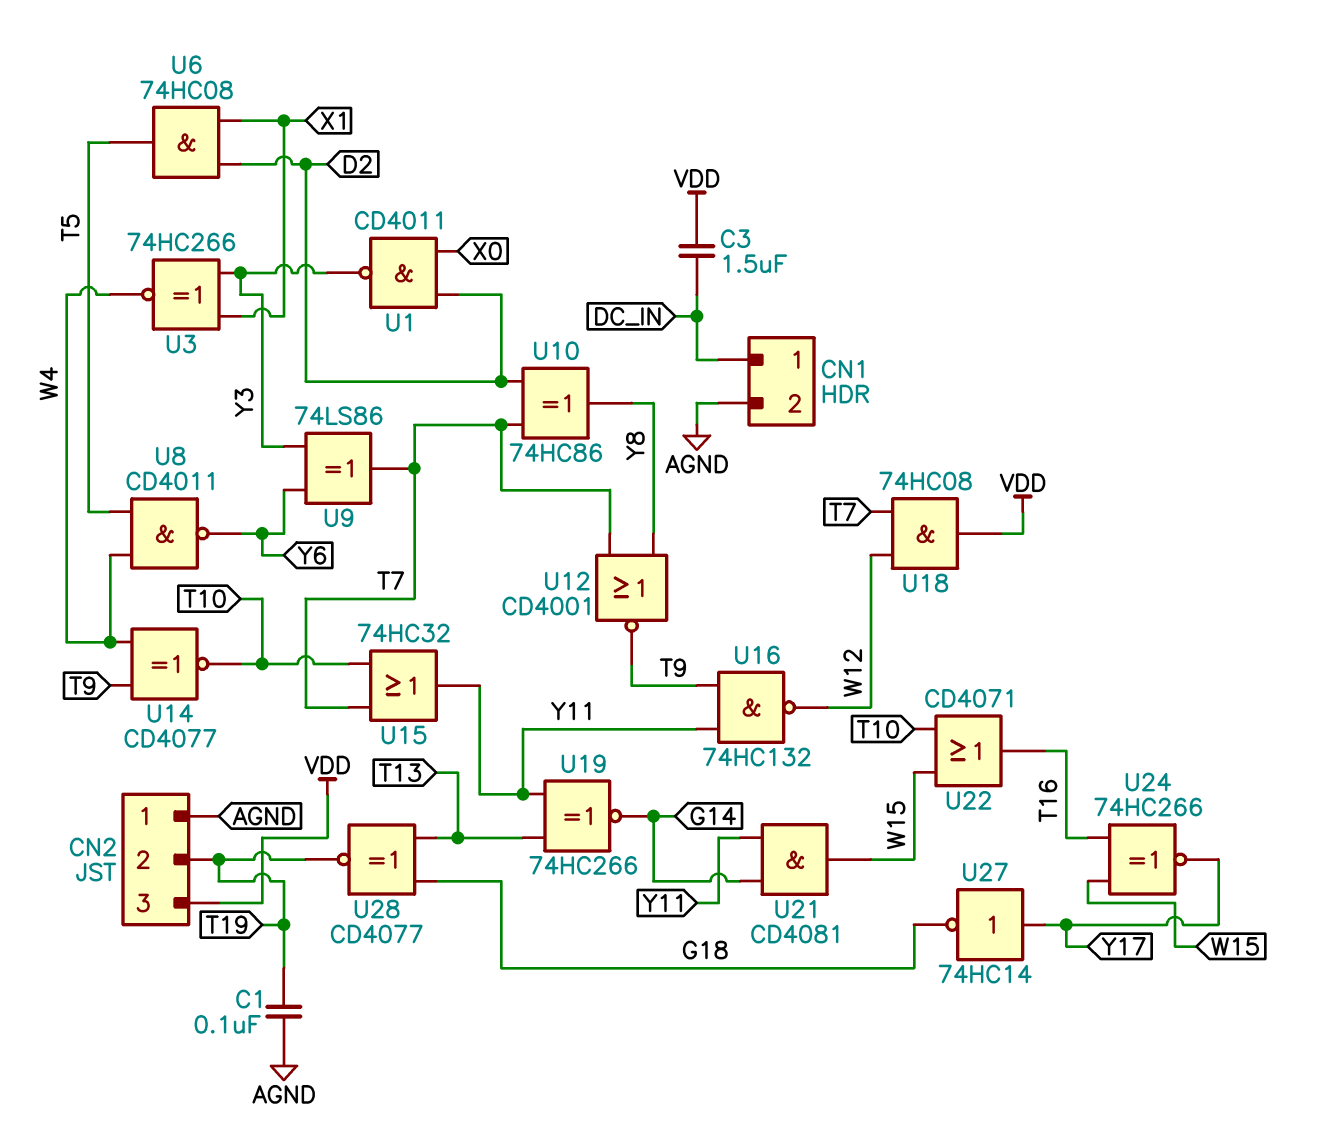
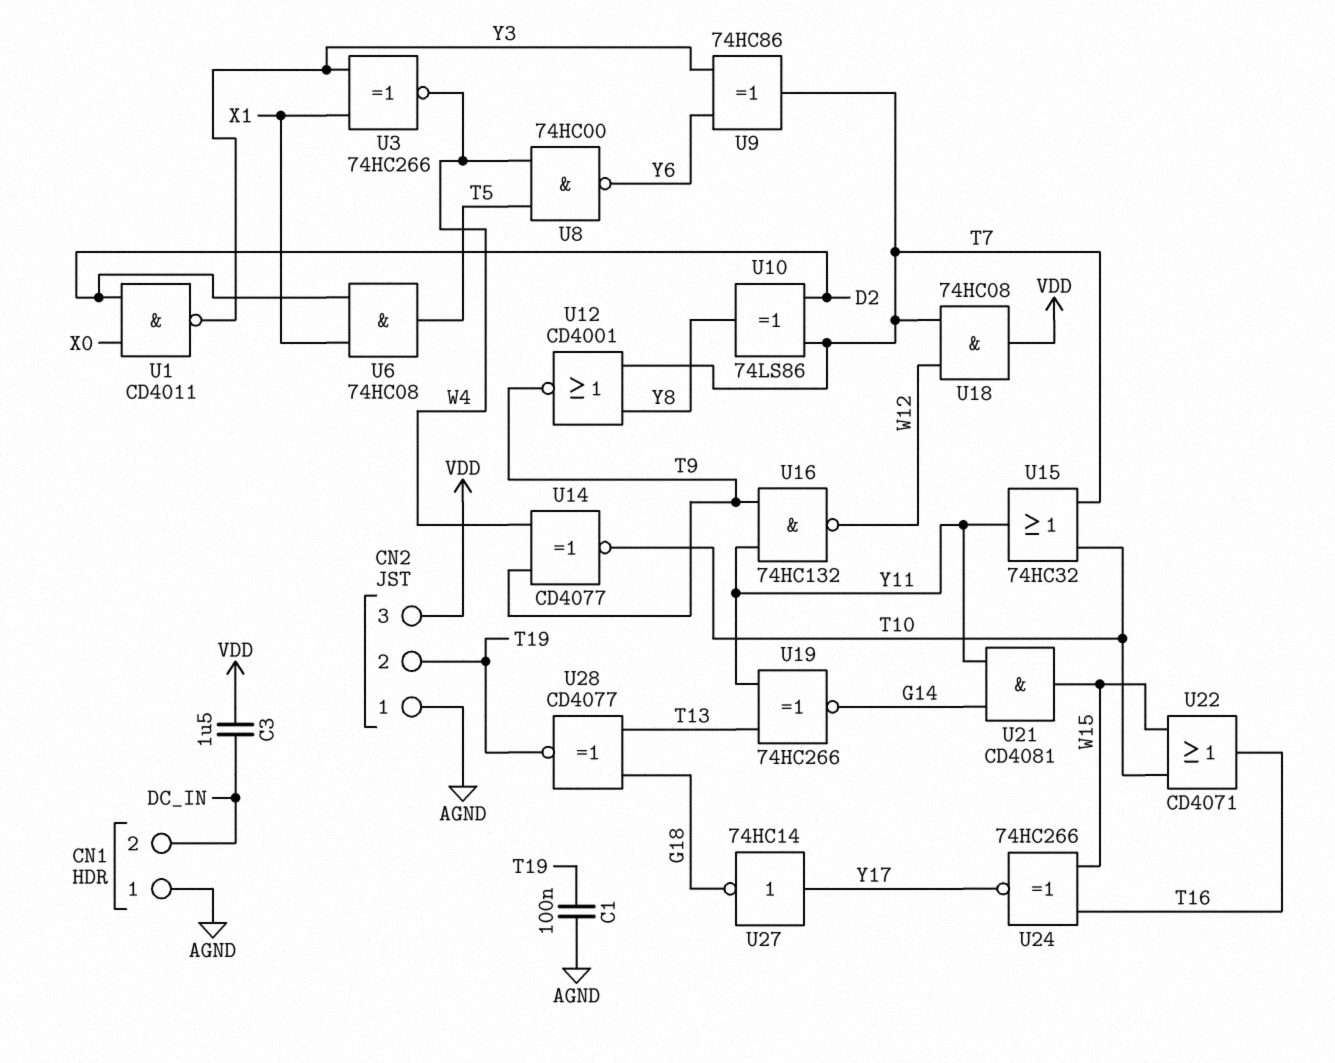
CN1 pin 1: DC_IN -> AGND
CN1 pin 2: AGND -> DC_IN
U8: NAND CD4011 (in T5, in W4, out Y6) -> NAND 74HC00 (in T5, in W4, out Y6)
U9: XOR 74LS86 (in Y3, in Y6, out T7) -> XOR 74HC86 (in Y3, in Y6, out T7)
U10: XOR 74HC86 (in D2, in T7, out Y8) -> XOR 74LS86 (in D2, in T7, out Y8)

